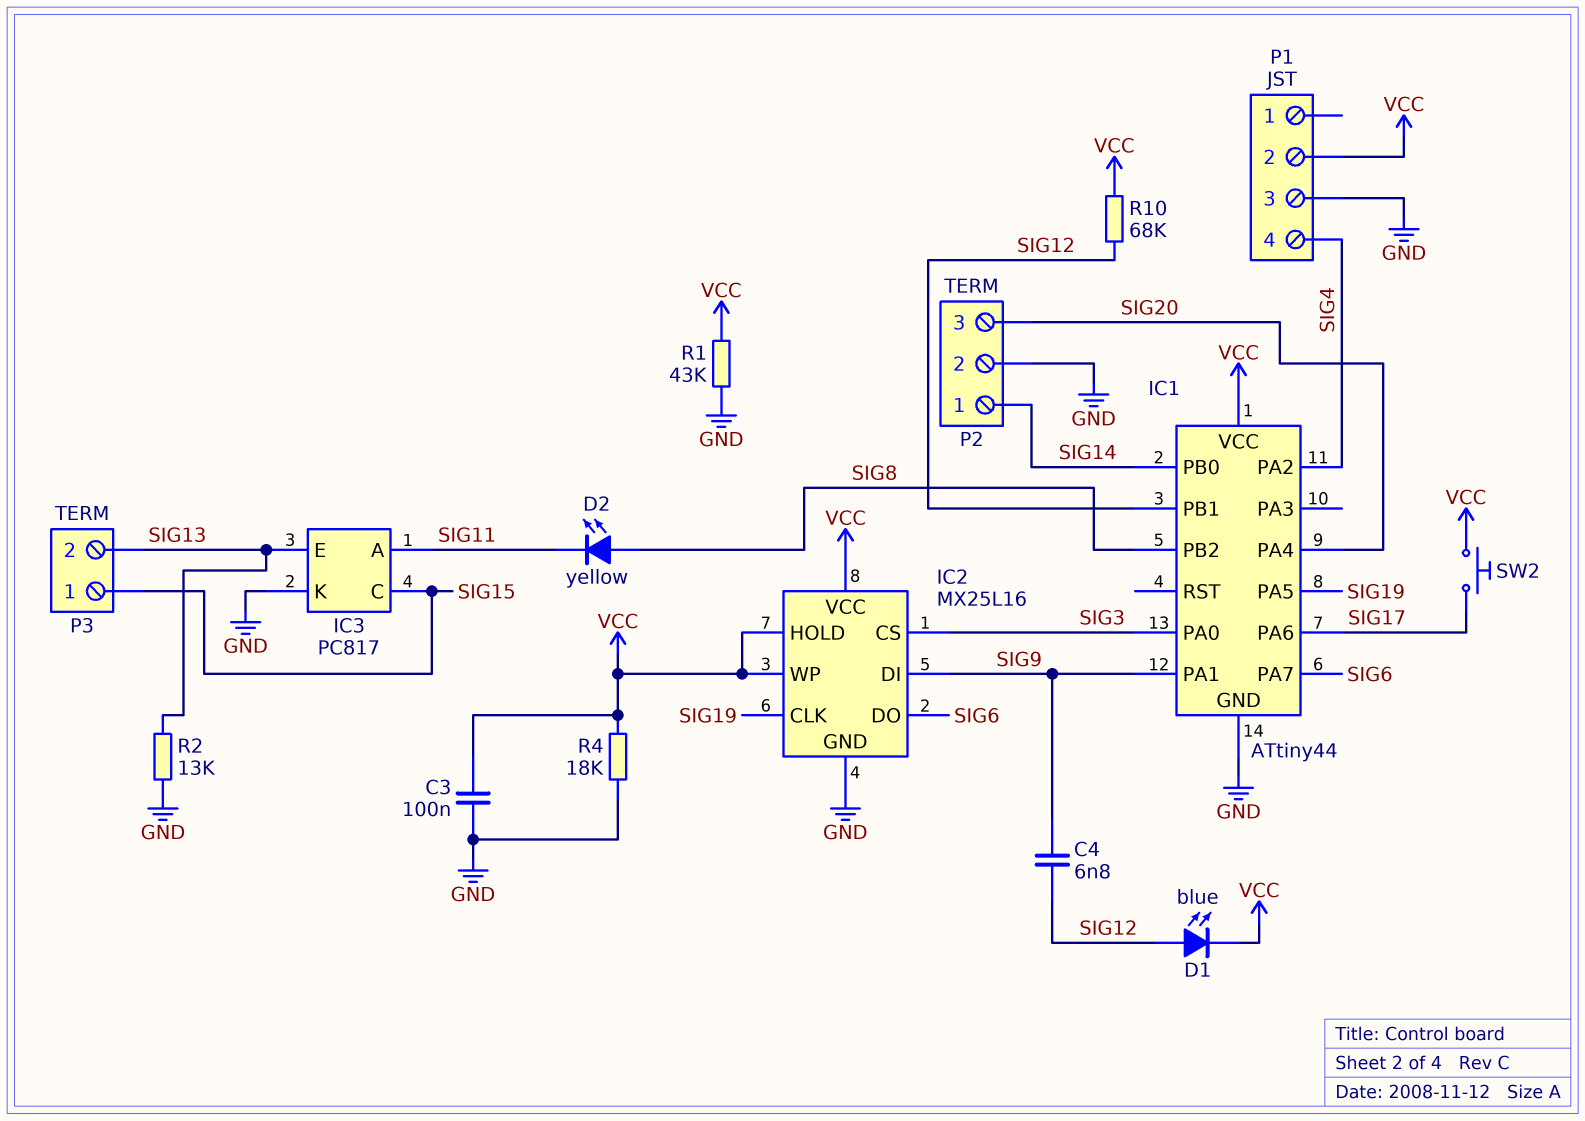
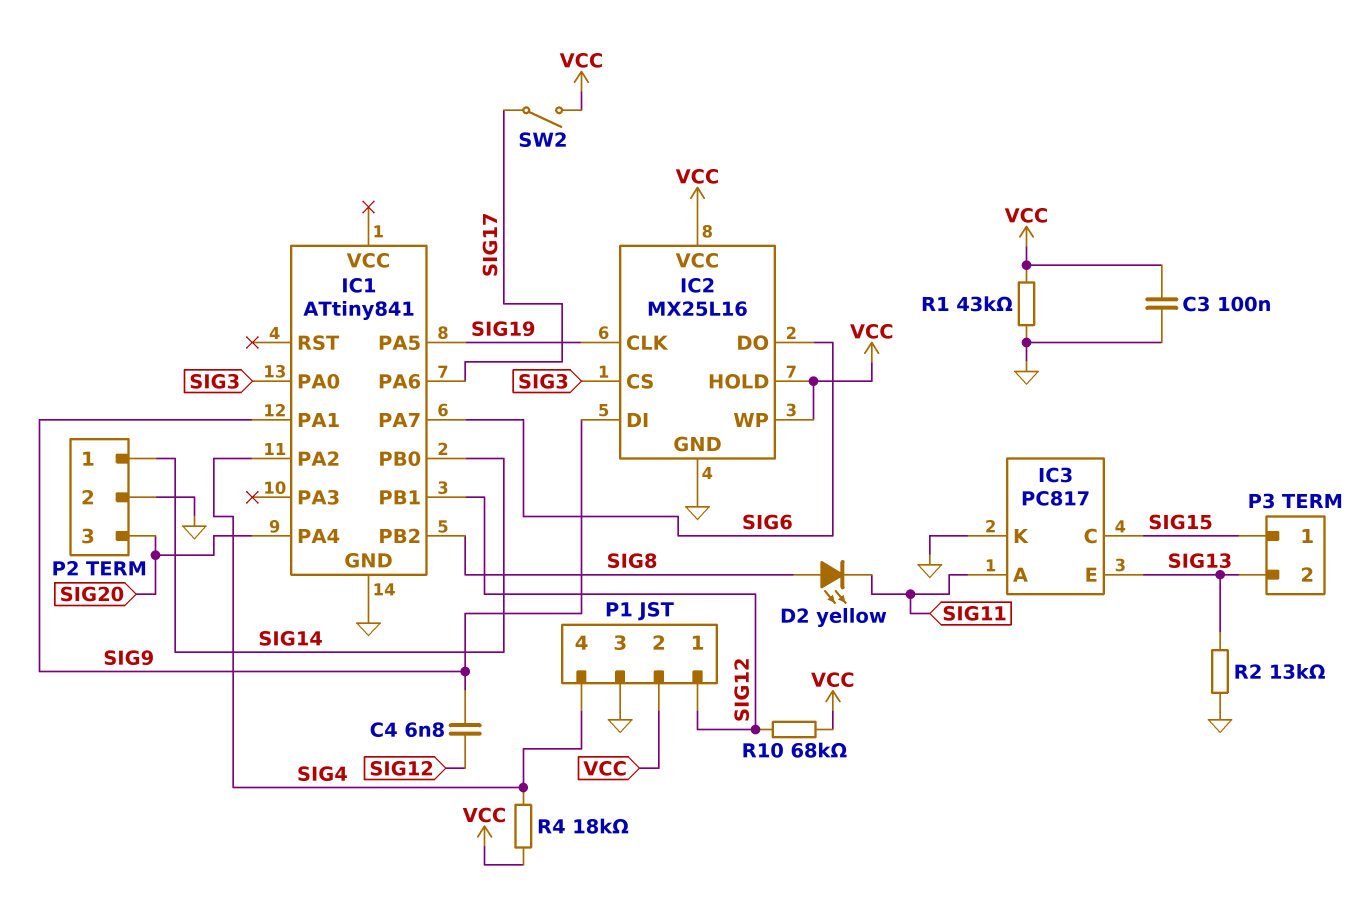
D1: LED blue (A SIG12, K VCC) -> none
IC1: ATtiny44 -> ATtiny841
IC1 pin VCC: VCC -> none
P1 pin 1: none -> SIG12
R4: 18k (GND, VCC) -> 18k (SIG4, VCC)
SW2: button (SIG17, VCC) -> switch (SIG17, VCC)

